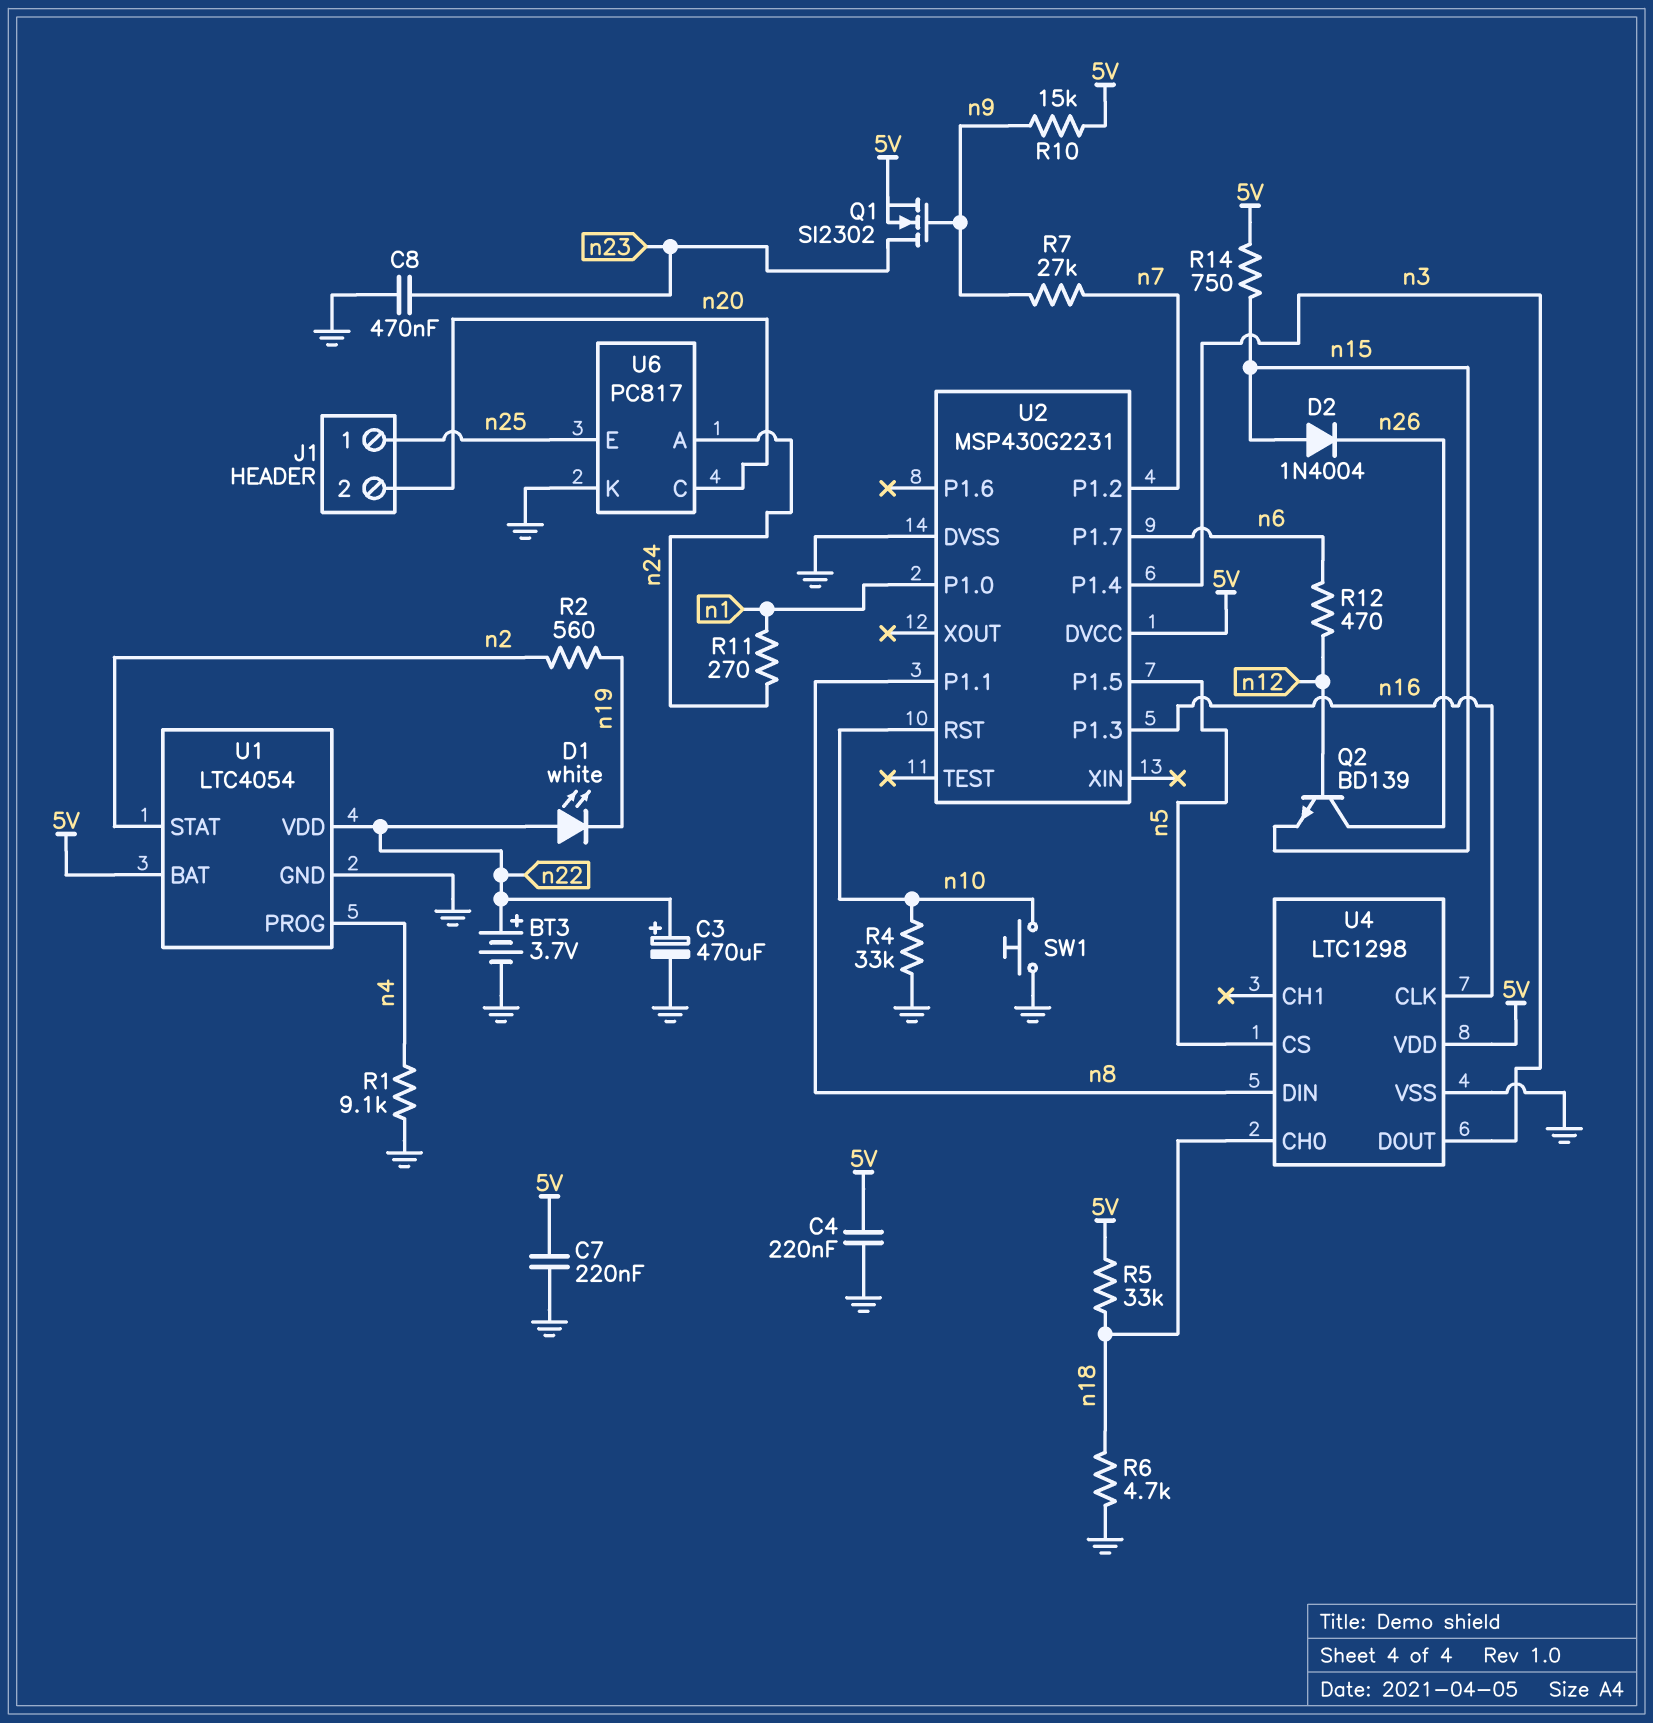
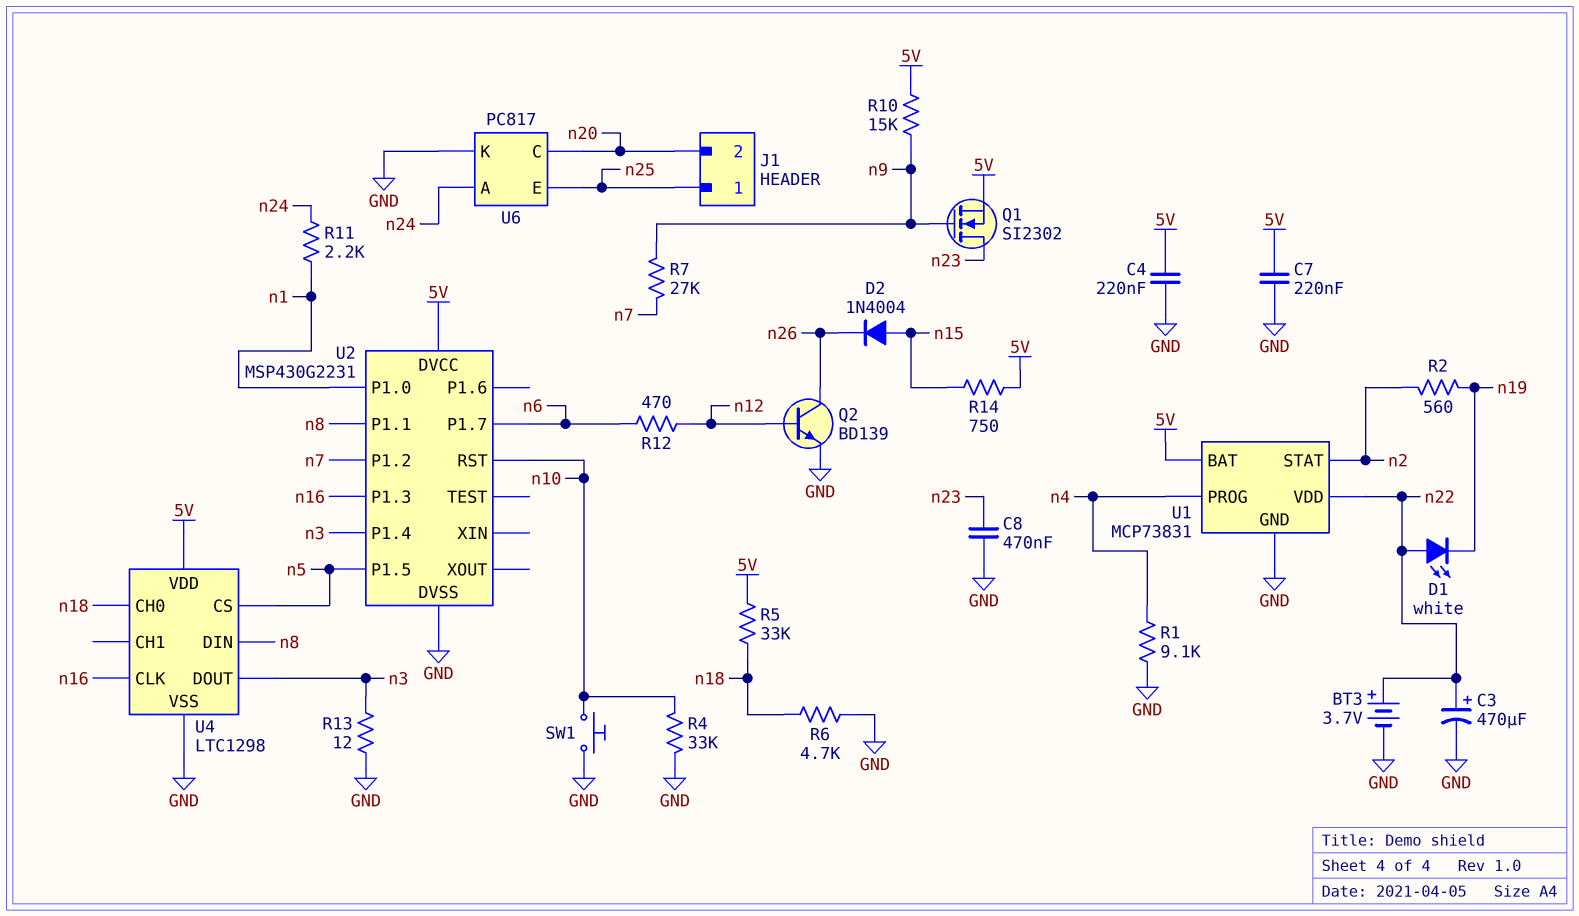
Q2: NPN BD139 (B n12, C n26, E n15) -> NPN BD139 (B n12, C n26, E GND)
R11: 270 (n1, n24) -> 2.2k (n1, n24)
R13: none -> 12 (GND, n3)
U1: LTC4054 -> MCP73831

